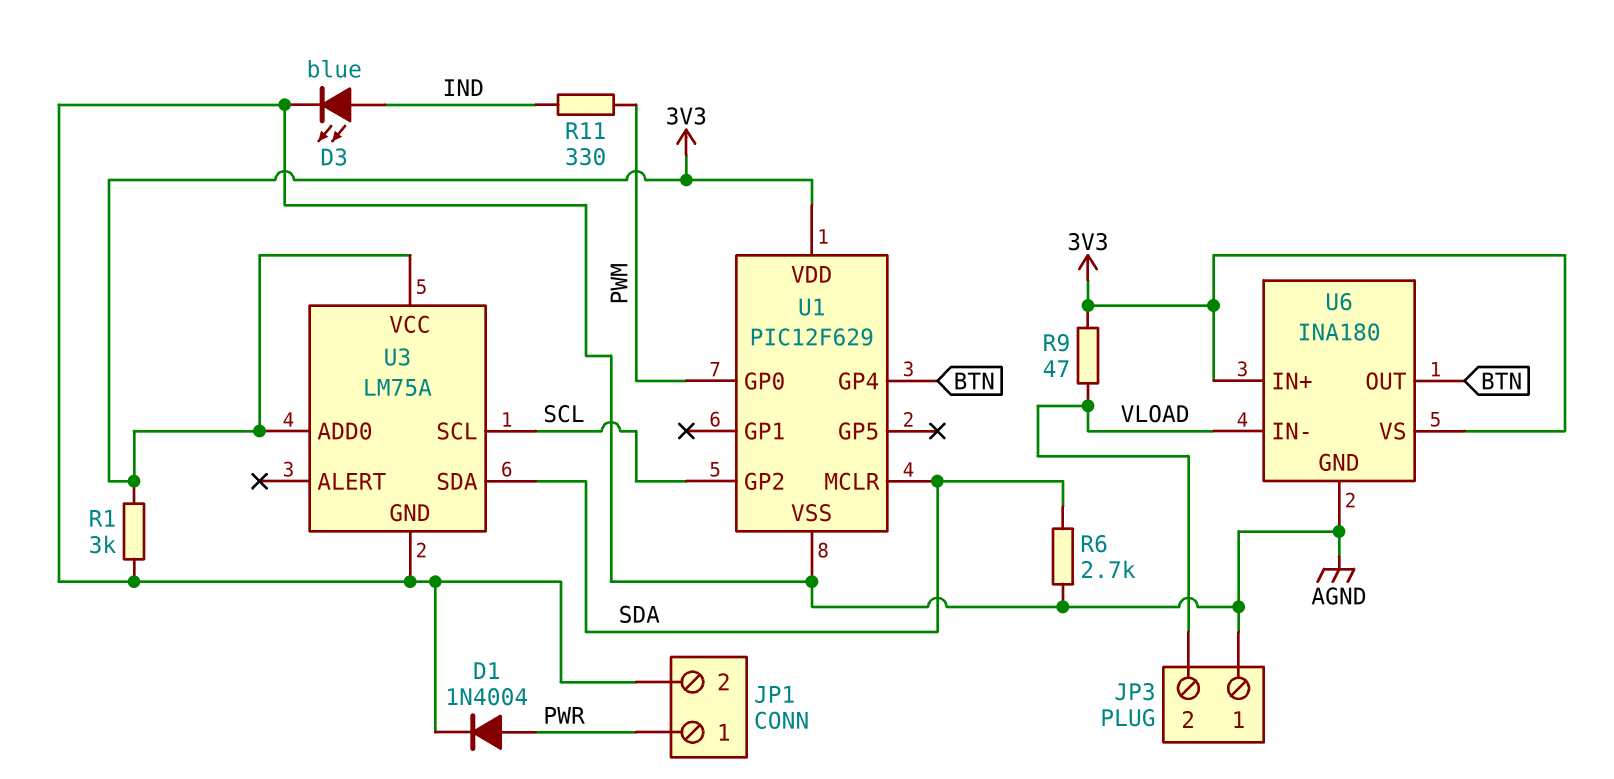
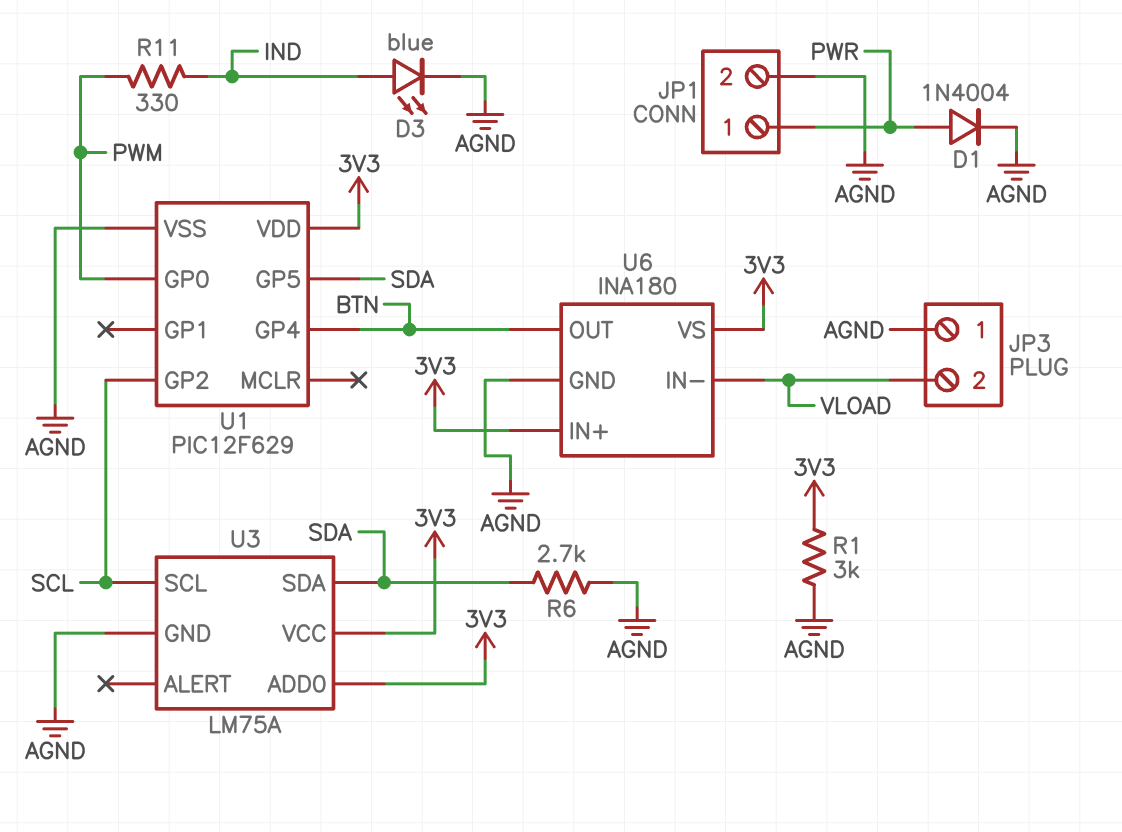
R9: 47 (3V3, VLOAD) -> none
U1 pin GP5: none -> SDA
U1 pin MCLR: SDA -> none

